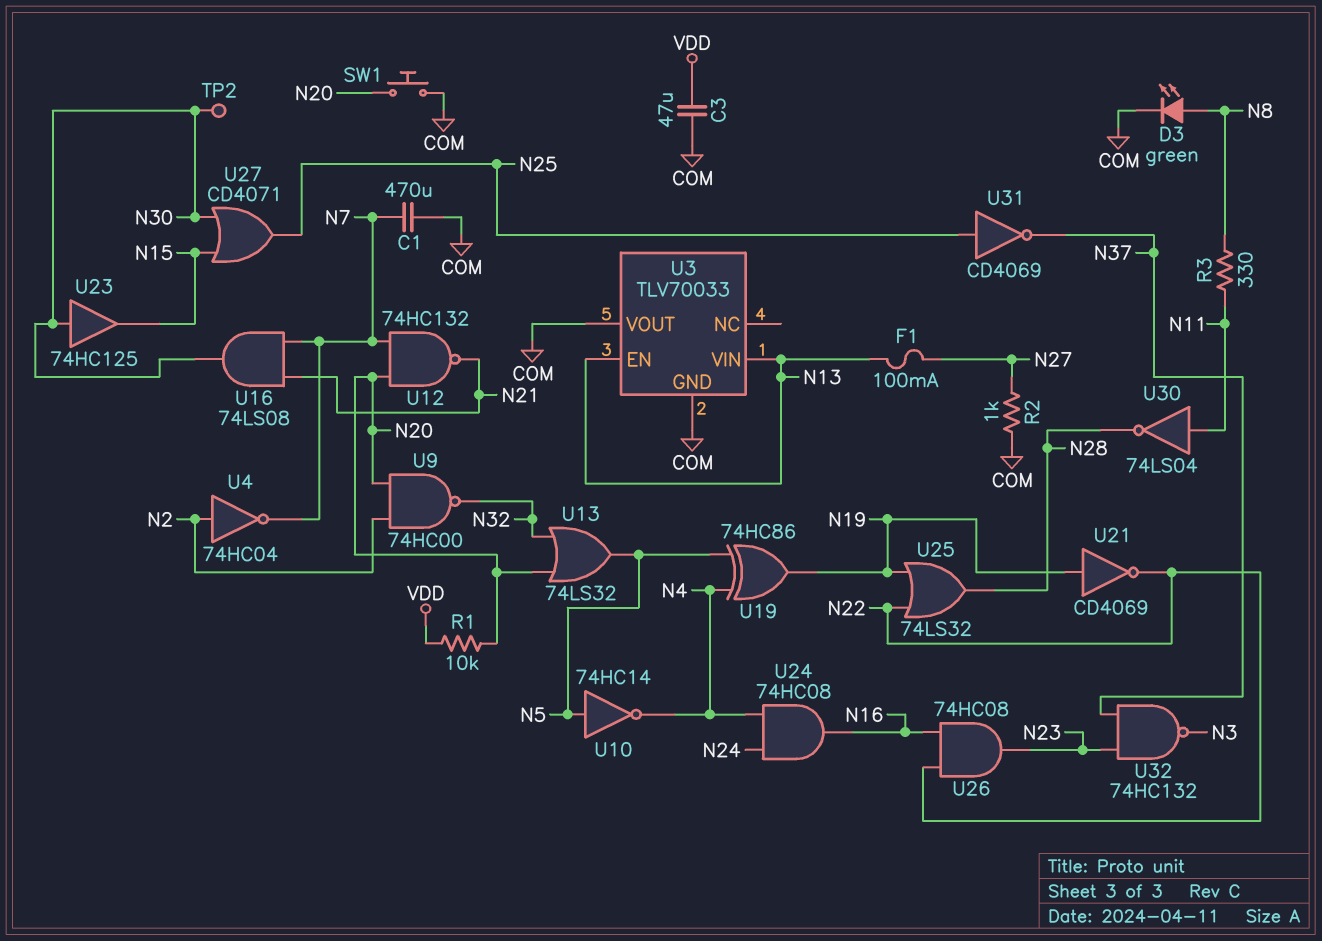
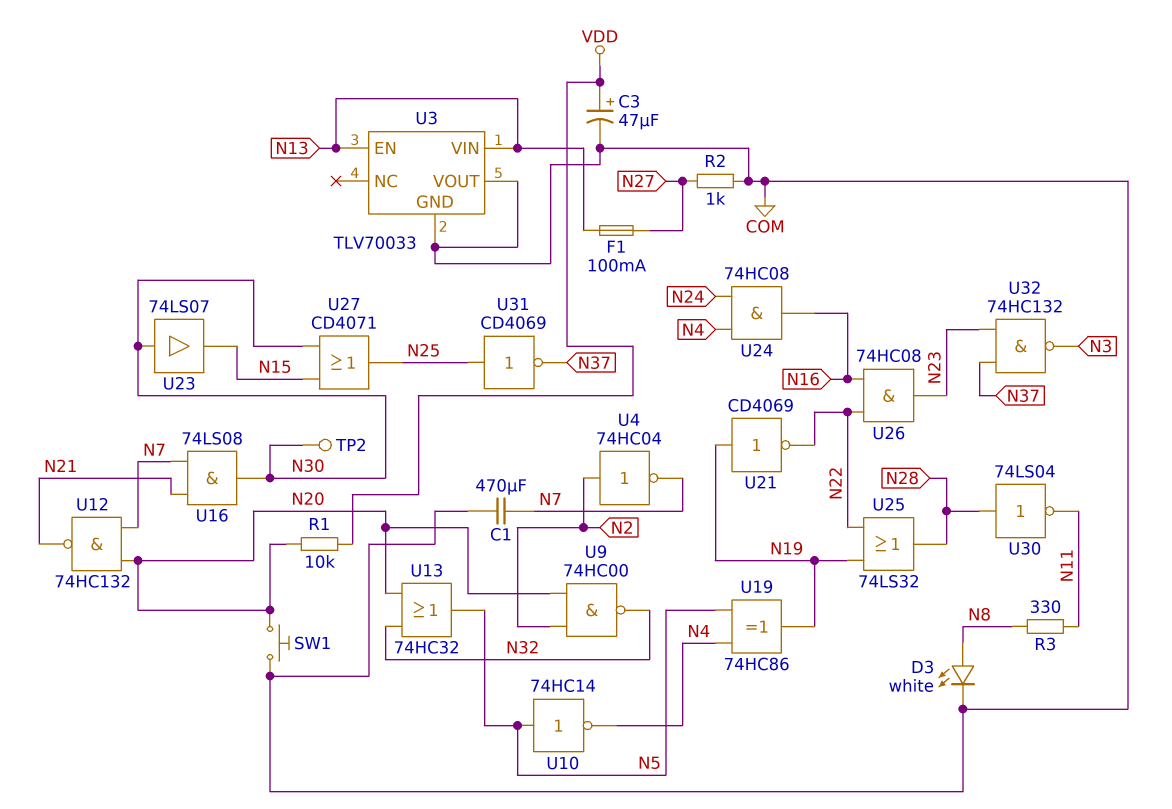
C3: 47uF (COM, VDD) -> 47uF (plus VDD, minus COM)
D3: LED green (A N8, K COM) -> LED white (A N8, K COM)
U13: OR 74LS32 (in N20, in N32, out N5) -> OR 74HC32 (in N20, in N32, out N5)
U23: buffer 74HC125 (in N30, out N15) -> buffer 74LS07 (in N30, out N15)
U30: NOT 74LS04 (in N11, out N28) -> NOT 74LS04 (in N28, out N11)

